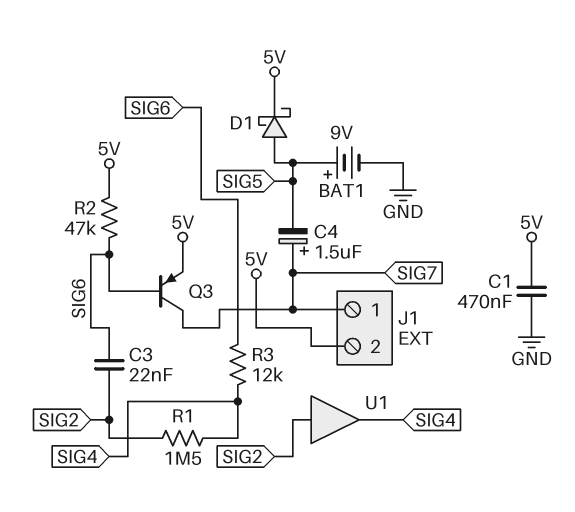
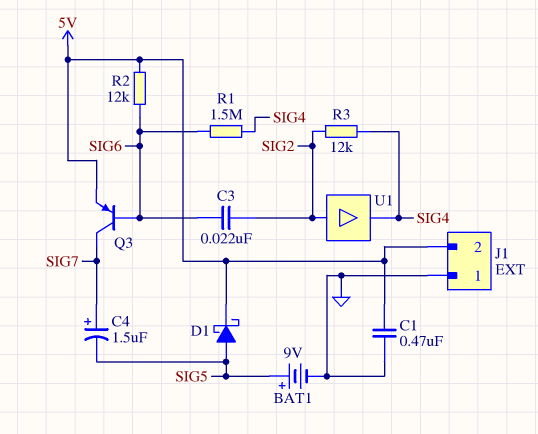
J1 pin 1: SIG7 -> GND
R1: 1.5M (SIG2, SIG4) -> 1.5M (SIG4, SIG6)
R2: 47k (5V, SIG6) -> 12k (5V, SIG6)
R3: 12k (SIG4, SIG6) -> 12k (SIG2, SIG4)

